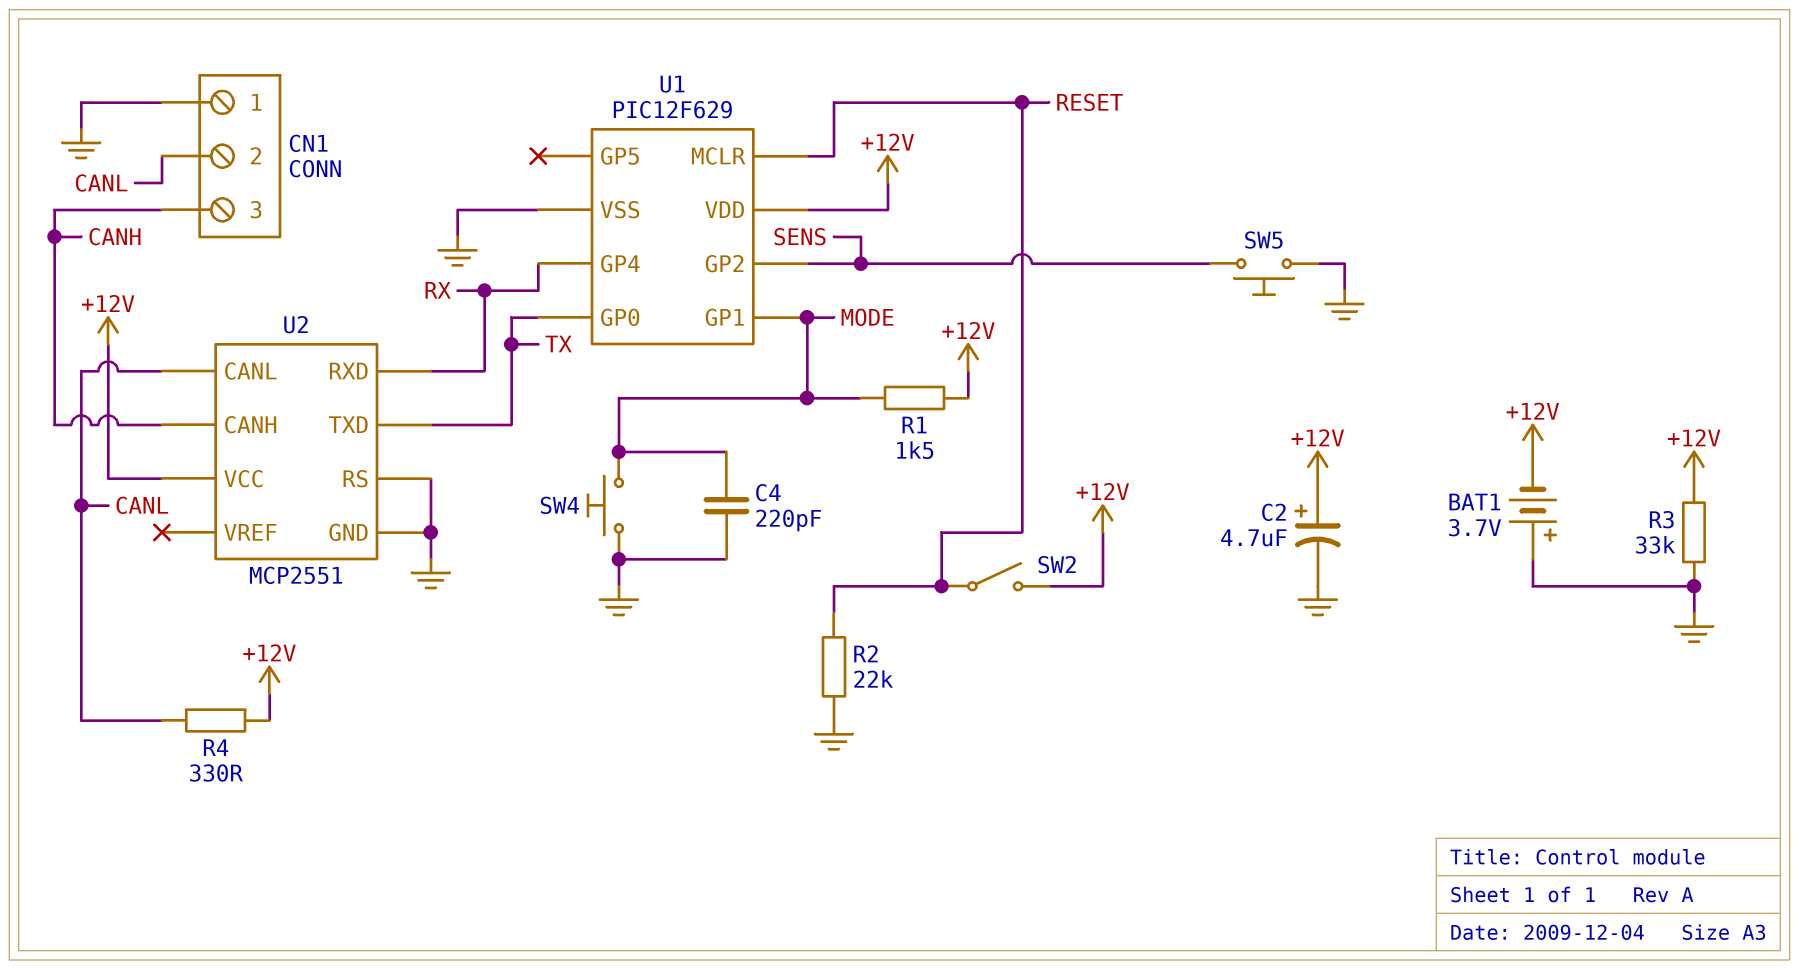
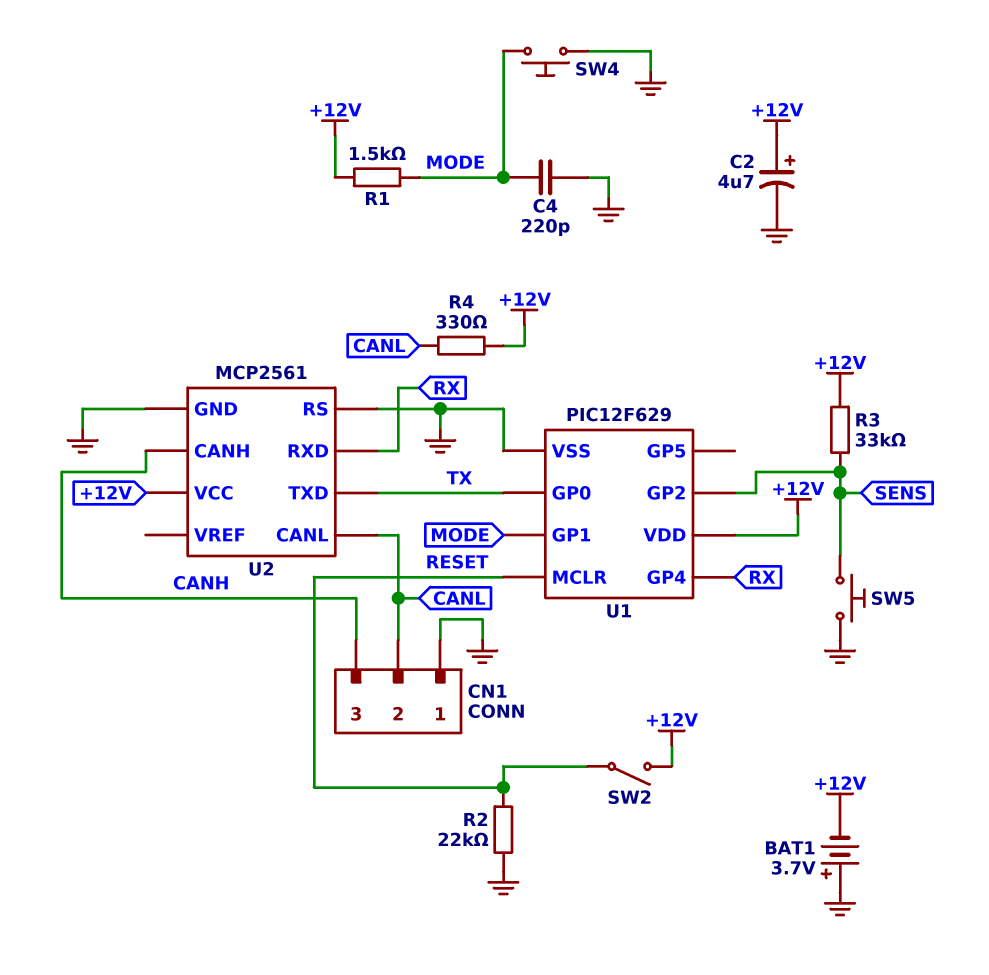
R3: 33k (+12V, GND) -> 33k (+12V, SENS)
U2: MCP2551 -> MCP2561

